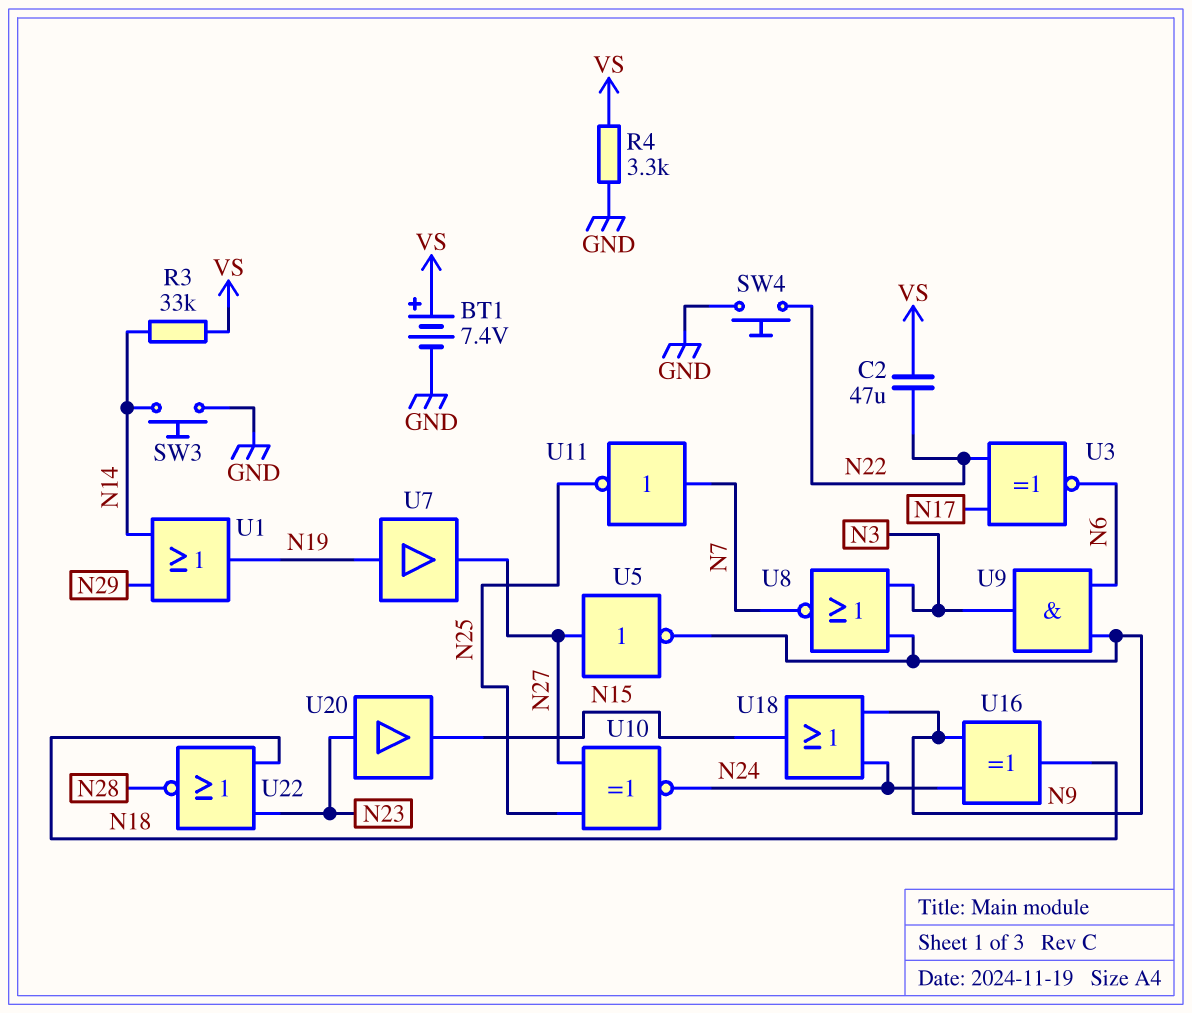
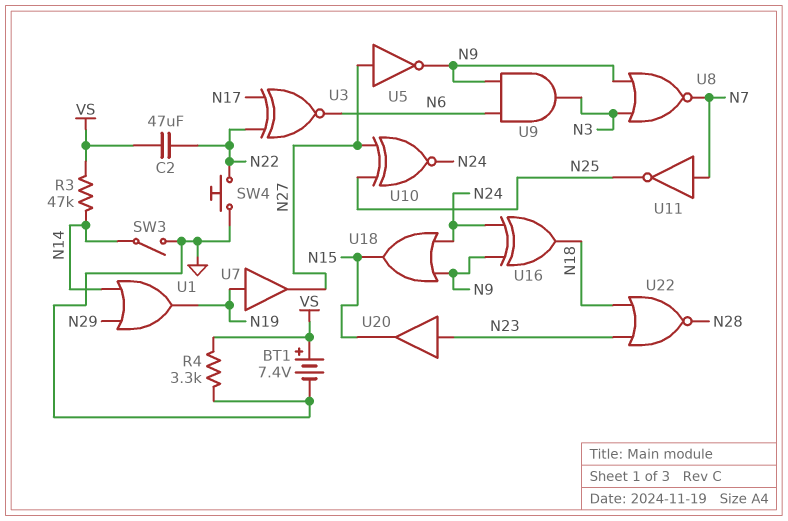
R3: 33k (N14, VS) -> 47k (N14, VS)
SW3: button (GND, N14) -> switch (GND, N14)

